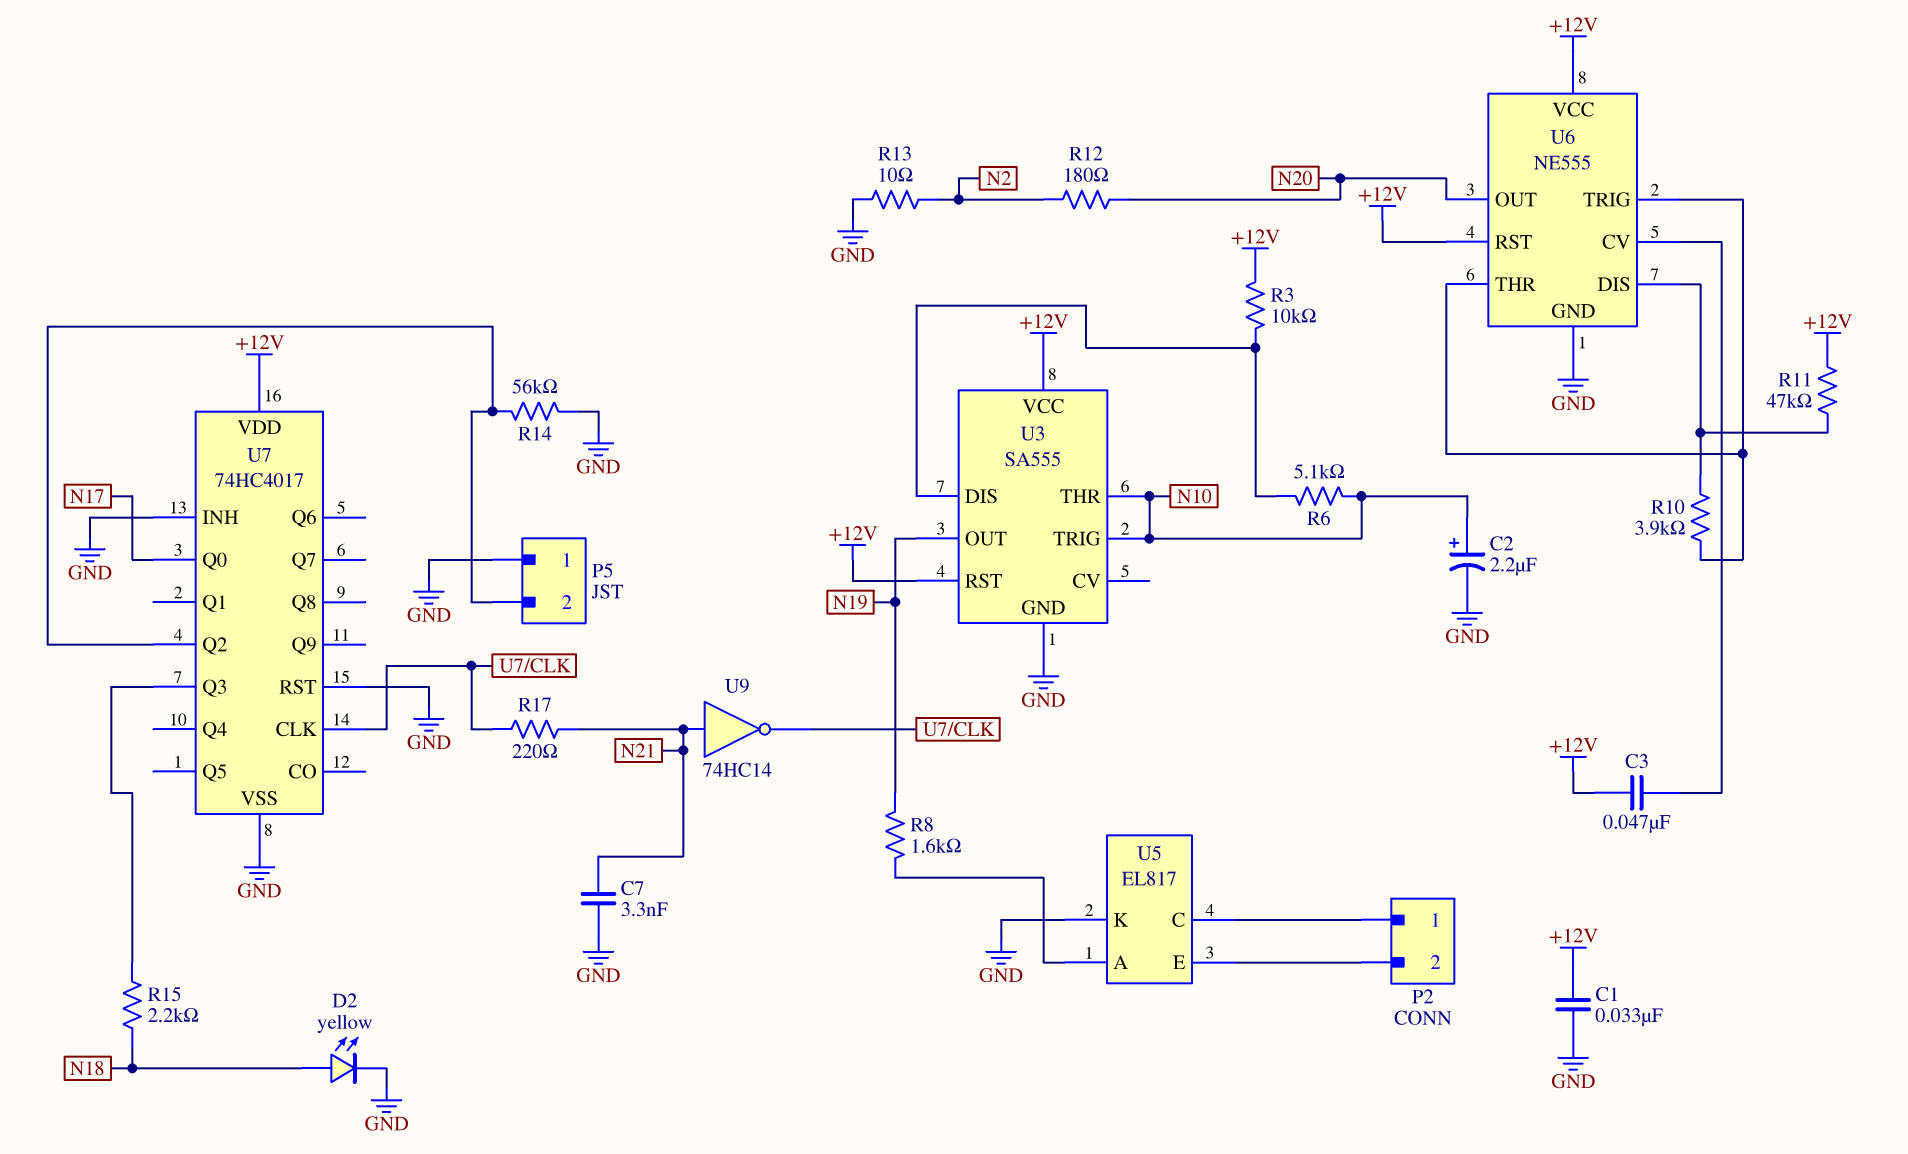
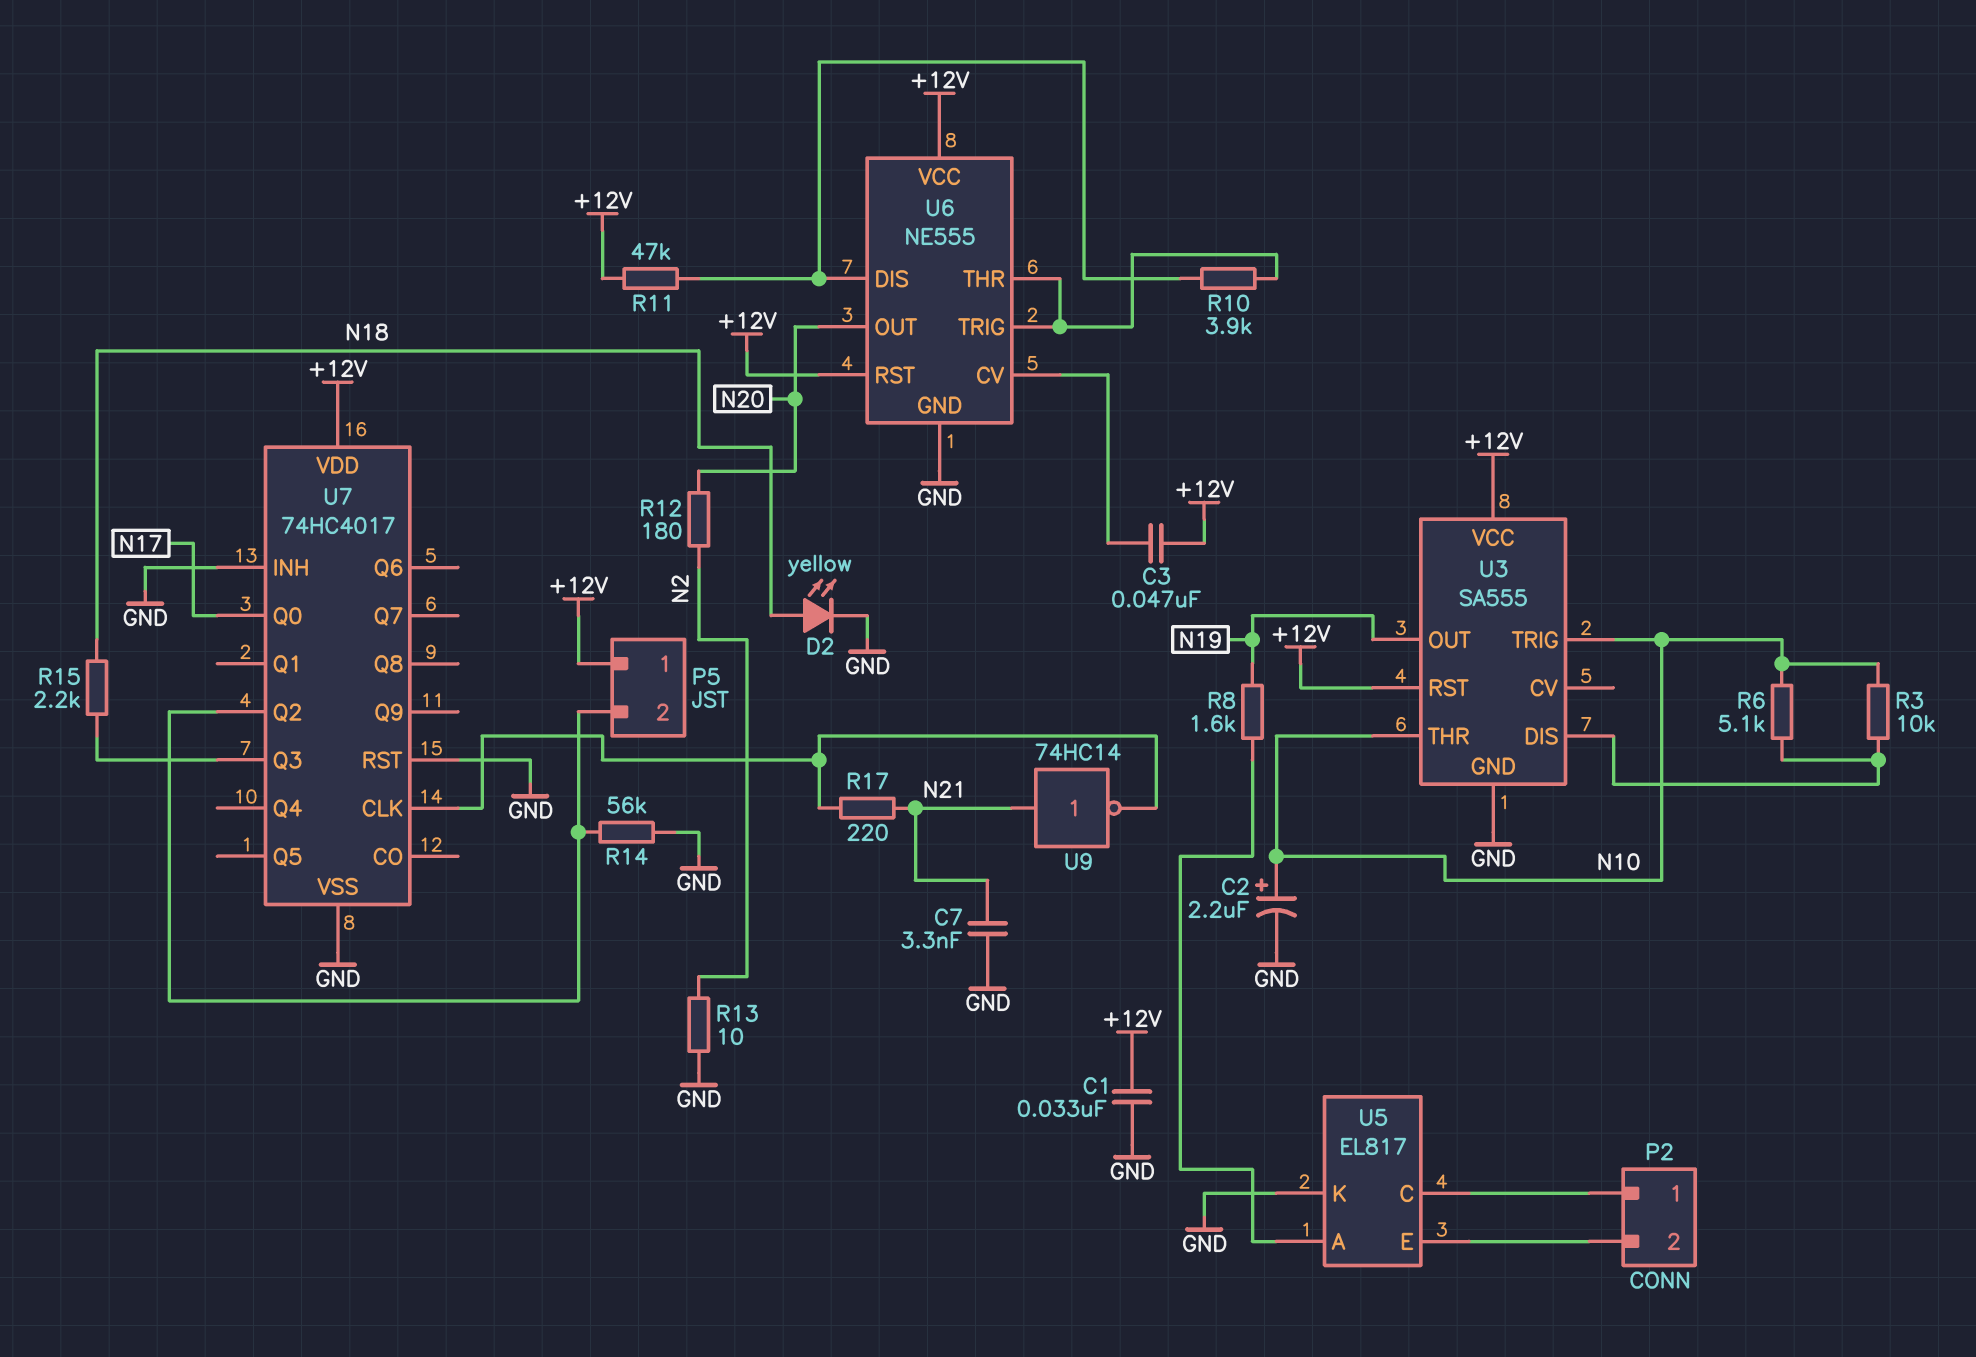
P5 pin 1: GND -> +12V
R3: 10k (+12V, U3/DIS) -> 10k (N10, U3/DIS)

